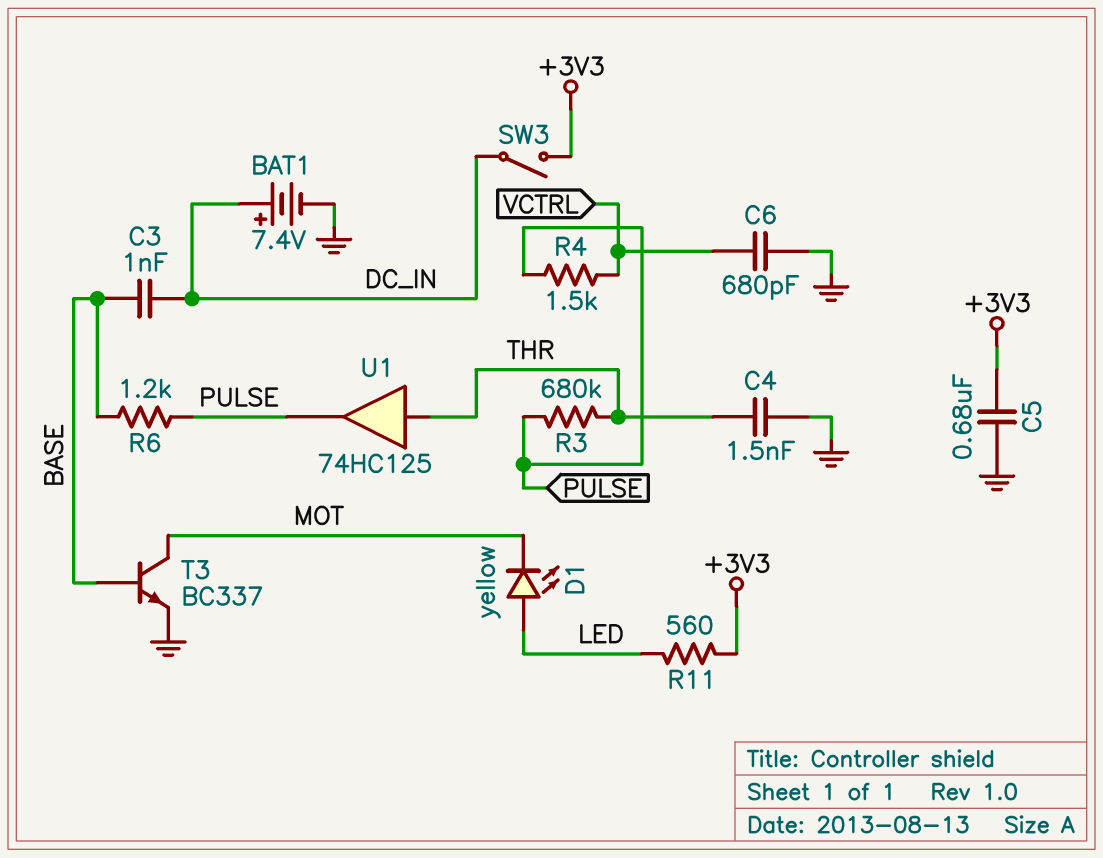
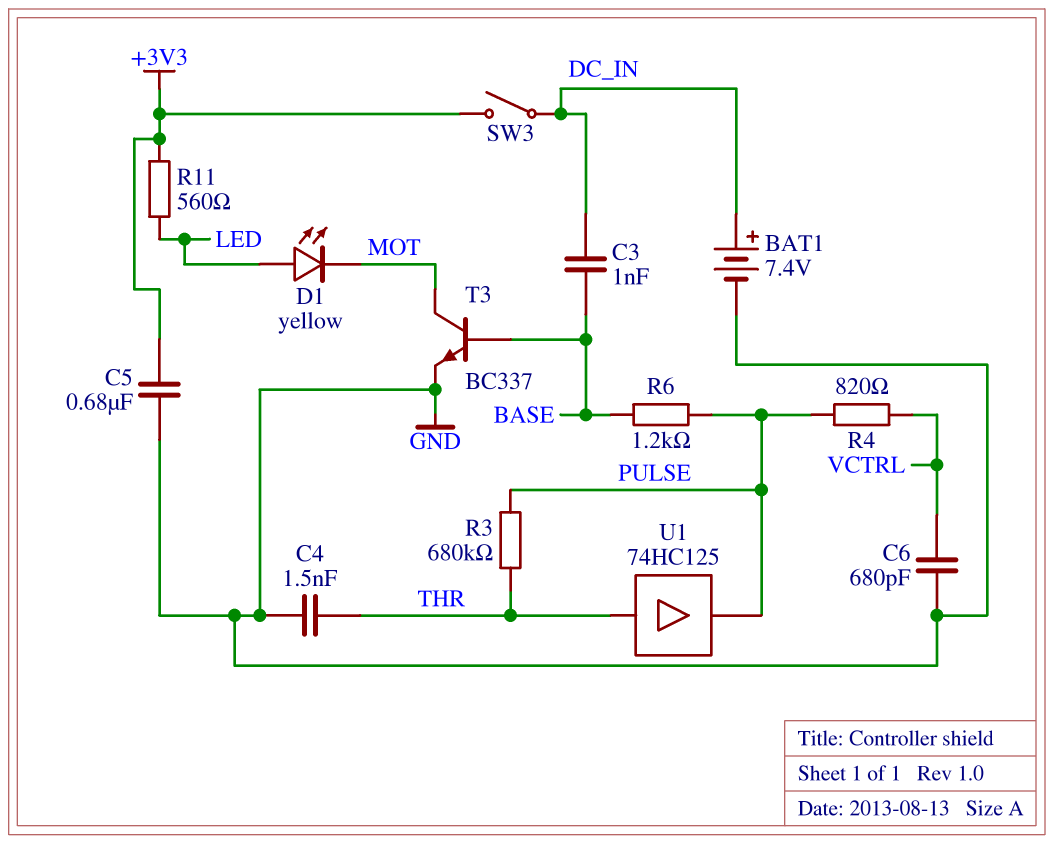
R4: 1.5k (PULSE, VCTRL) -> 820 (PULSE, VCTRL)

